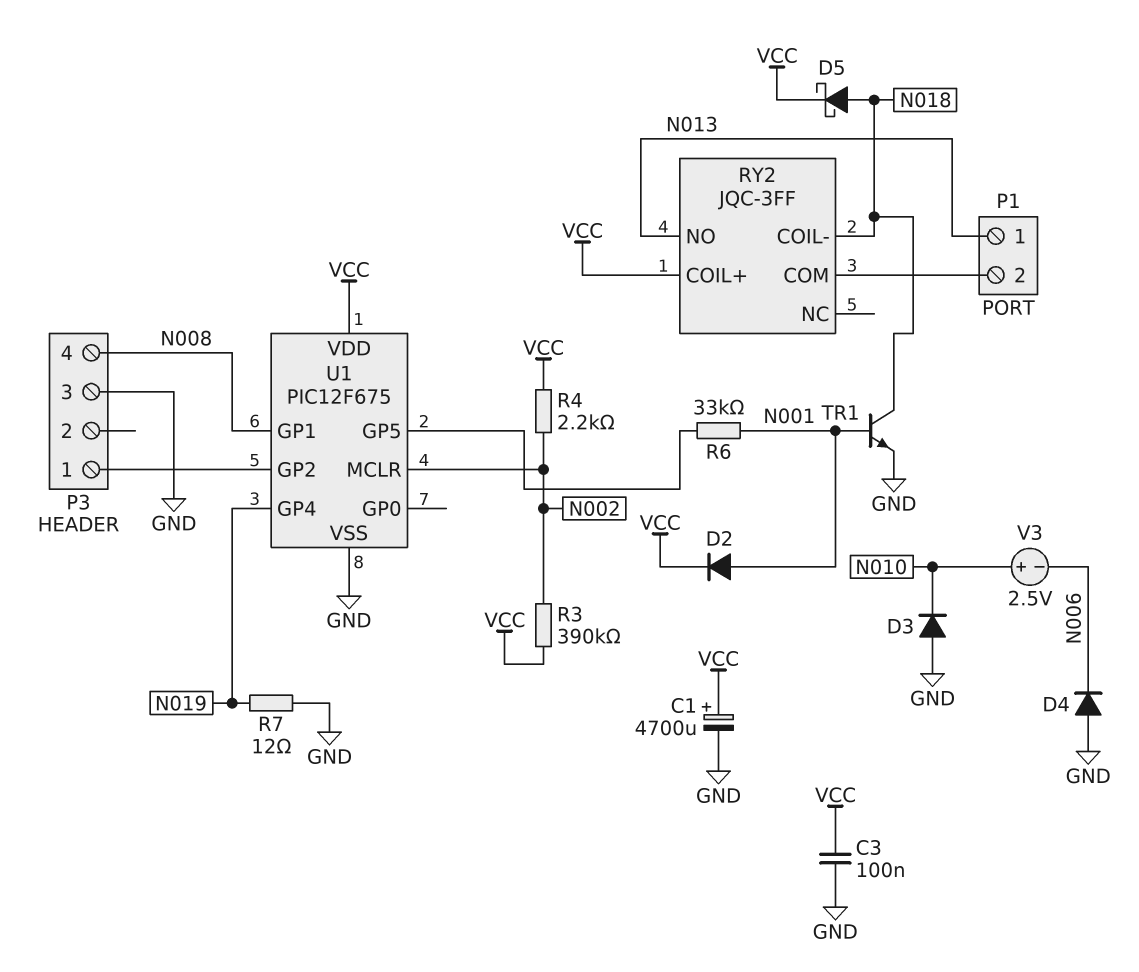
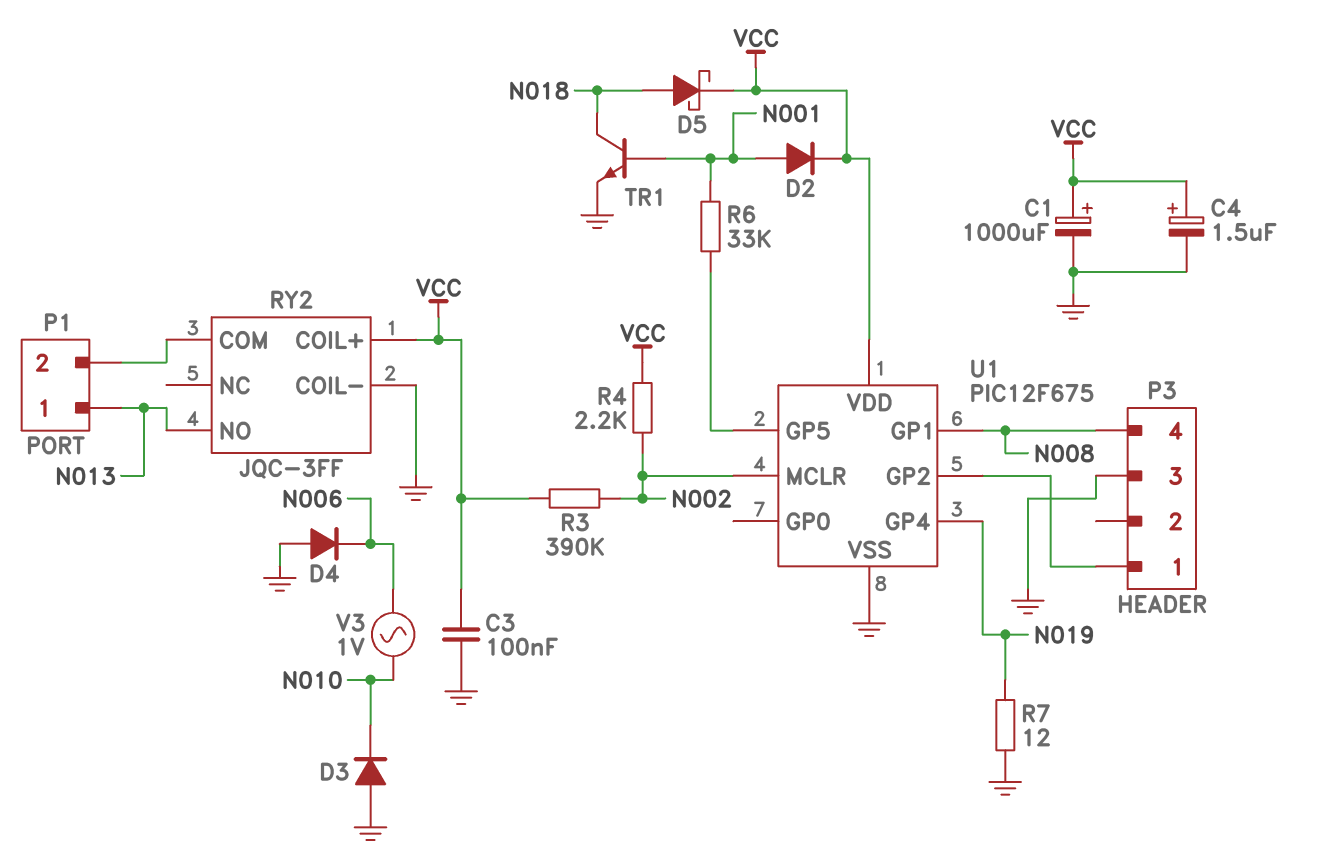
C1: 4700uF (plus VCC, minus GND) -> 1000uF (plus VCC, minus GND)
C4: none -> 1.5uF (plus VCC, minus GND)
RY2 pin COIL-: N018 -> GND
V3: 2.5V (plus N010, minus N006) -> AC 1V (N006, N010)

